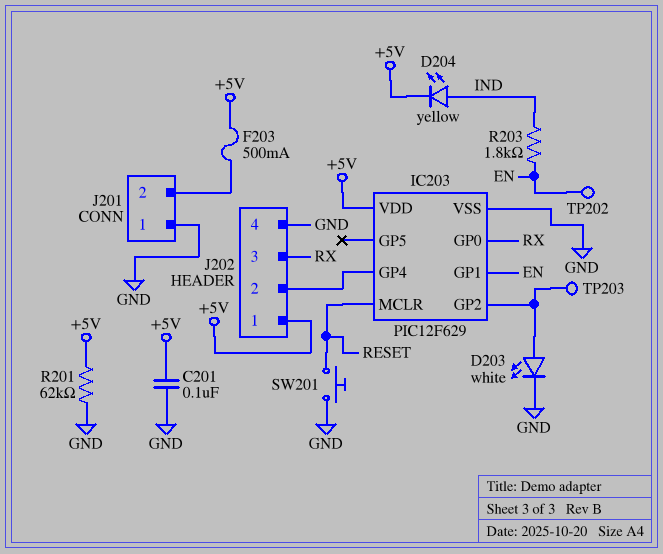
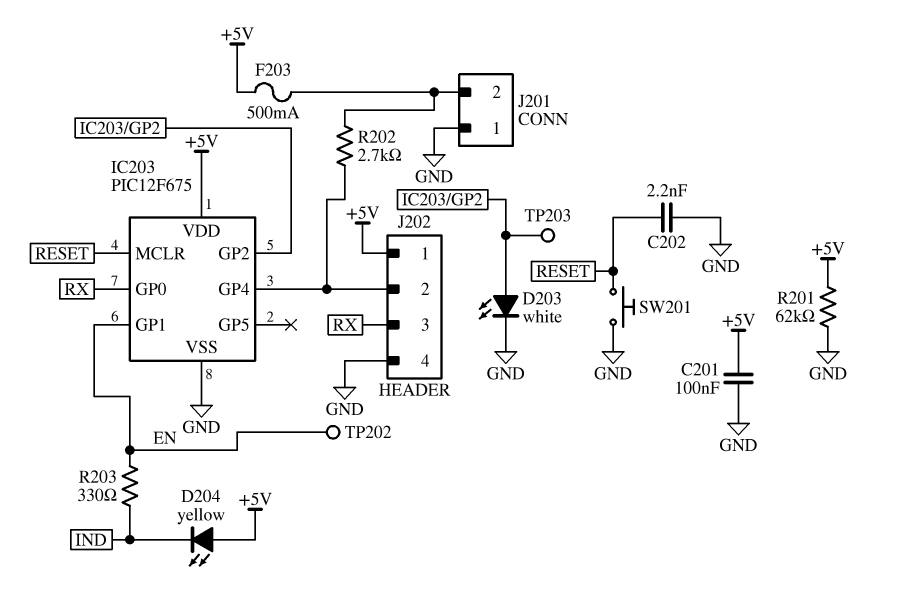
C202: none -> 2.2nF (GND, RESET)
D204: LED yellow (A IND, K +5V) -> LED yellow (A +5V, K IND)
IC203: PIC12F629 -> PIC12F675
R202: none -> 2.7k (IC203/GP4, J201/2)
R203: 1.8k (EN, IND) -> 330 (EN, IND)

